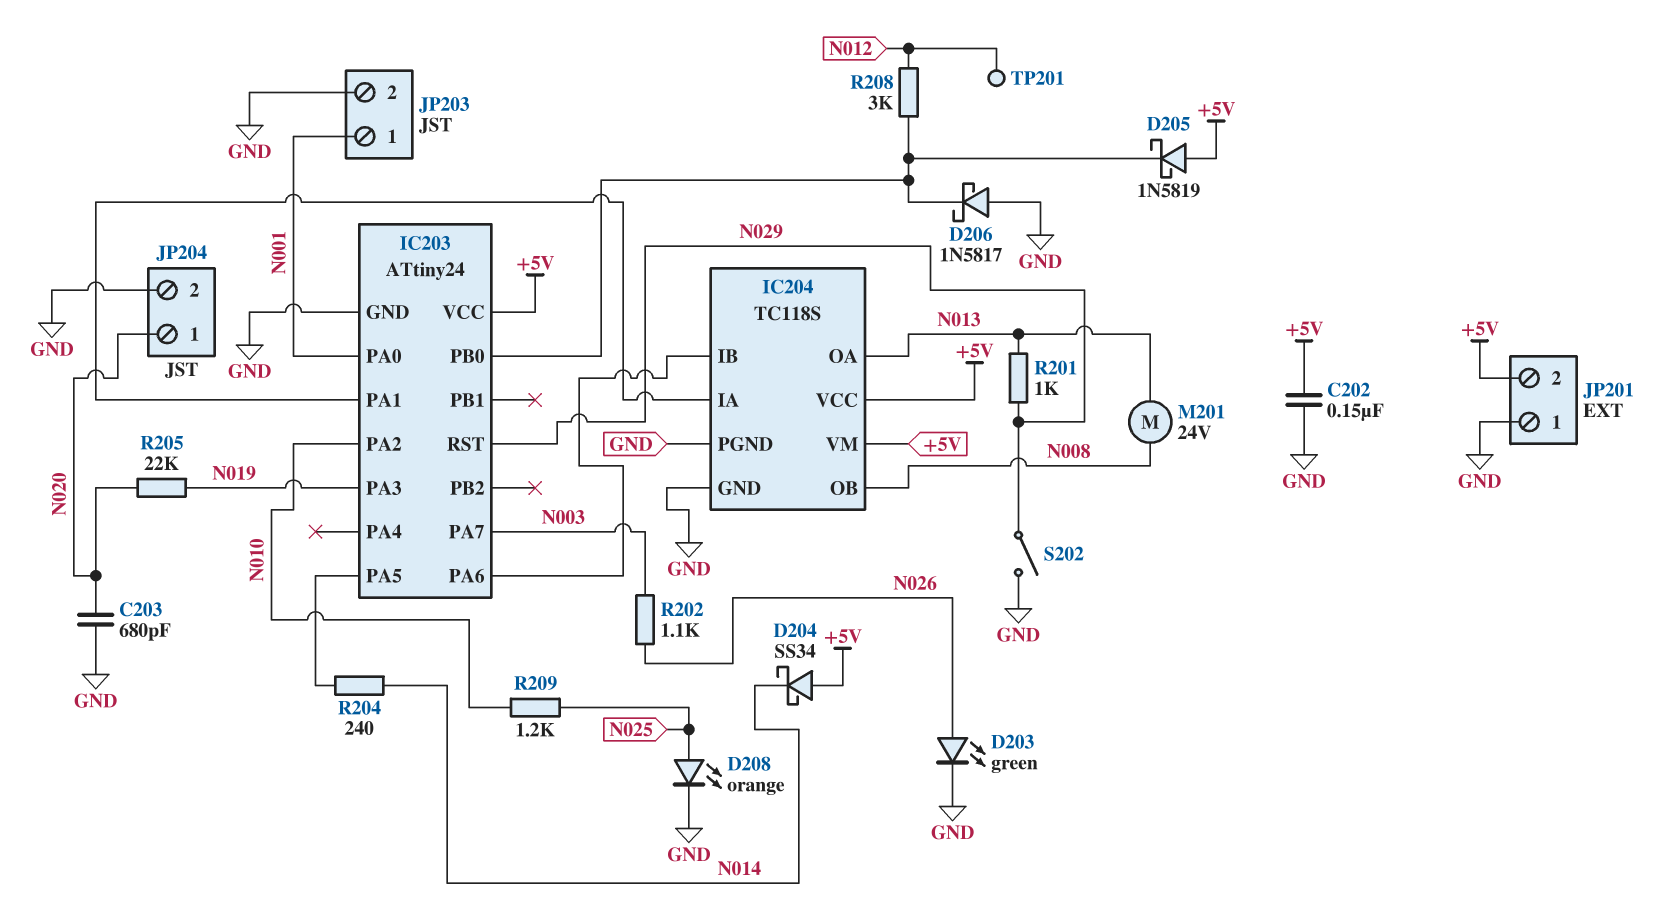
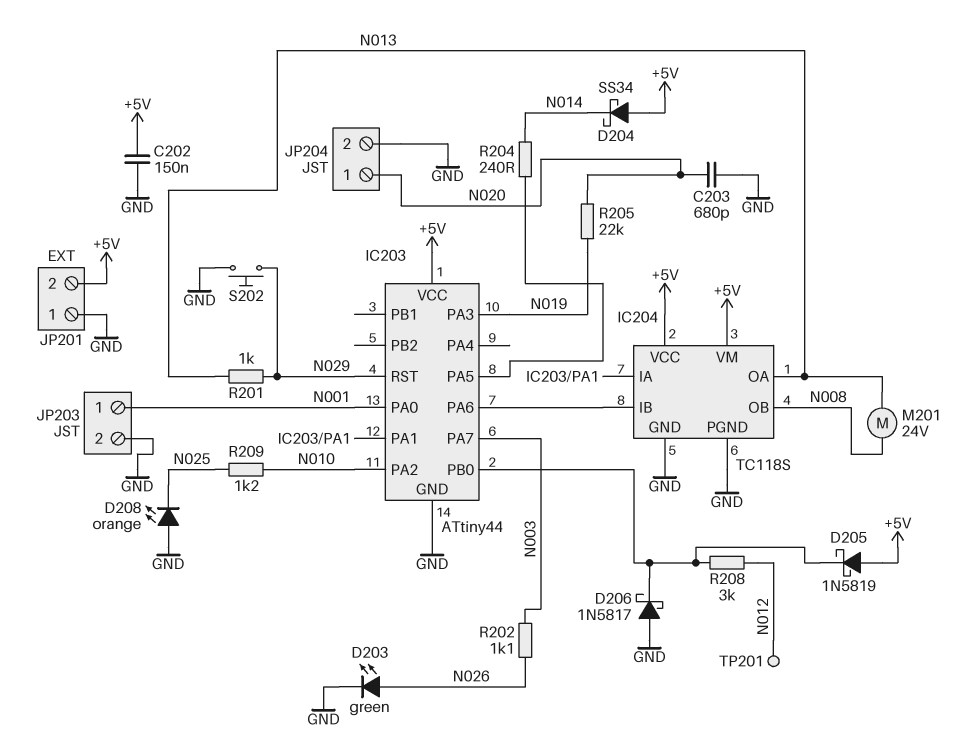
D208: LED orange (A N025, K GND) -> LED orange (A GND, K N025)
IC203: ATtiny24 -> ATtiny44
S202: switch (GND, N029) -> button (GND, N029)

